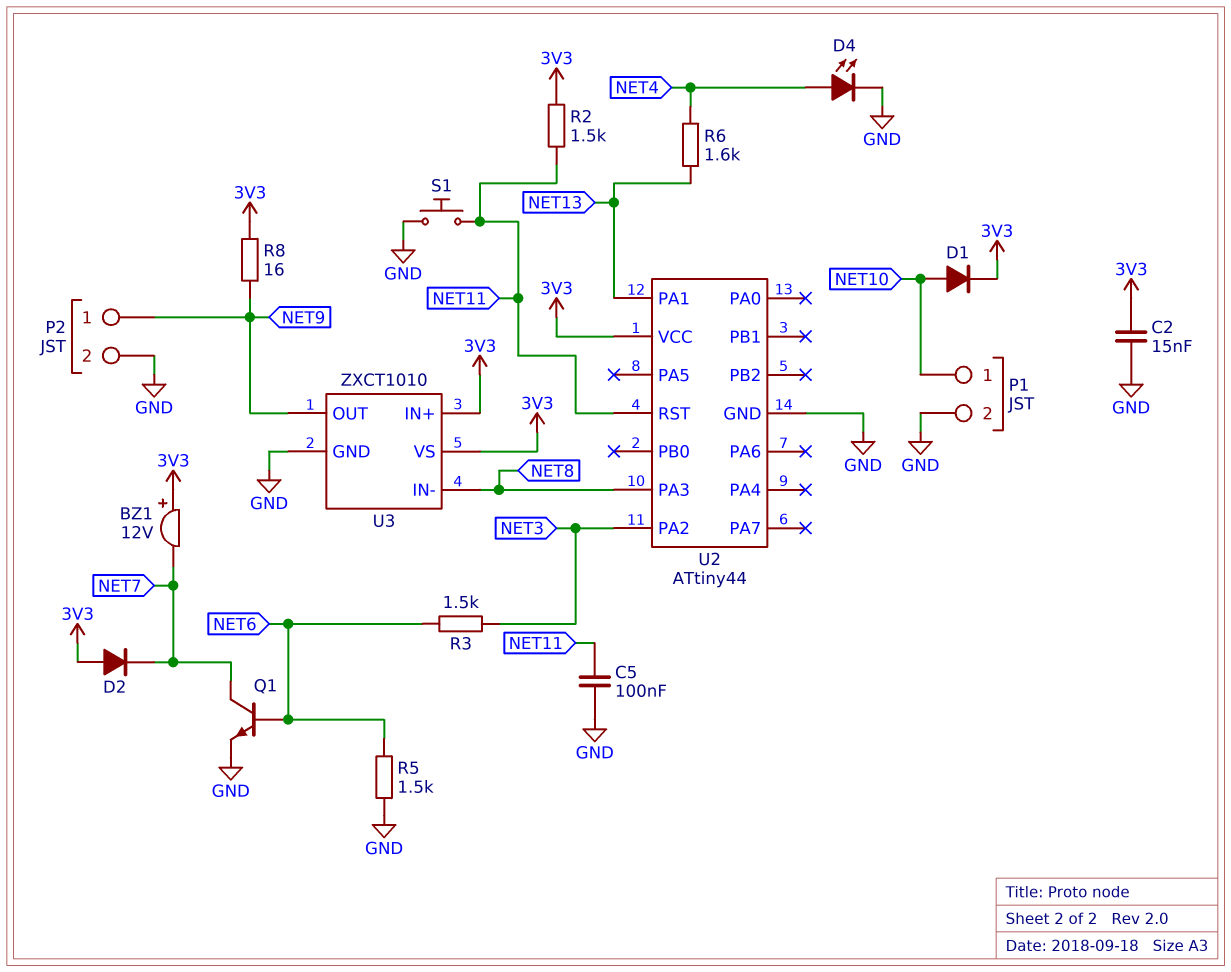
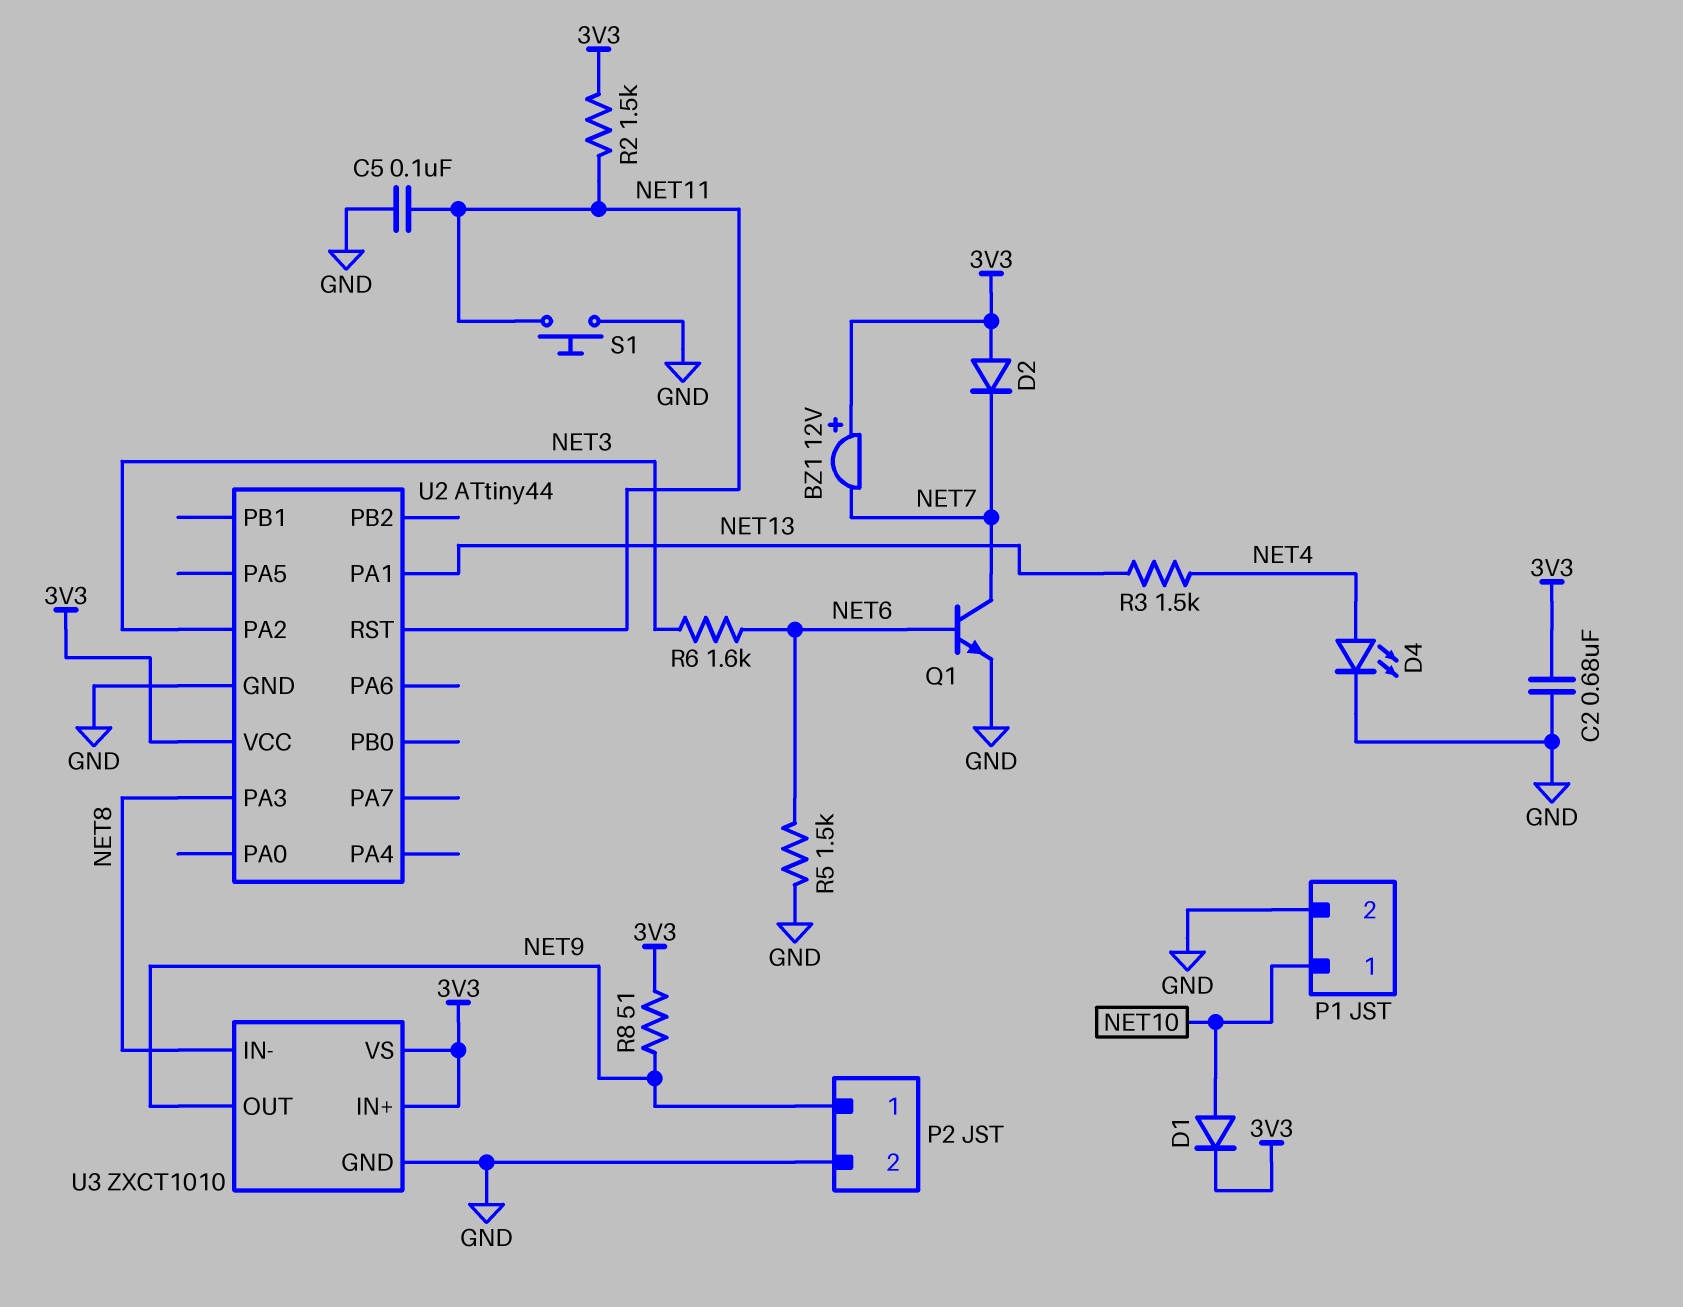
C2: 15nF (3V3, GND) -> 680nF (3V3, GND)
R3: 1.5k (NET3, NET6) -> 1.5k (NET4, NET13)
R6: 1.6k (NET4, NET13) -> 1.6k (NET3, NET6)
R8: 16 (3V3, NET9) -> 51 (3V3, NET9)

